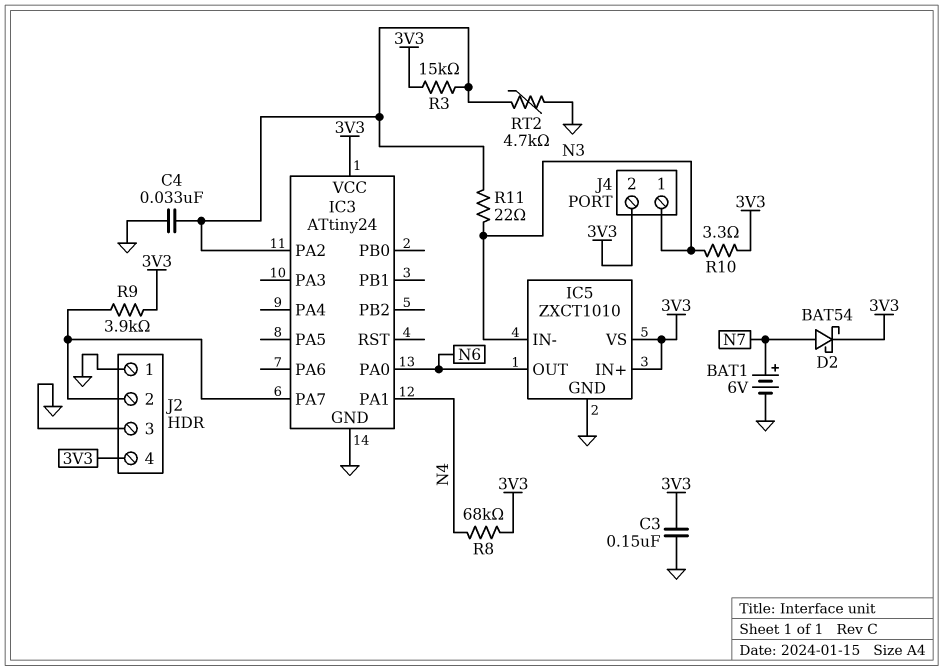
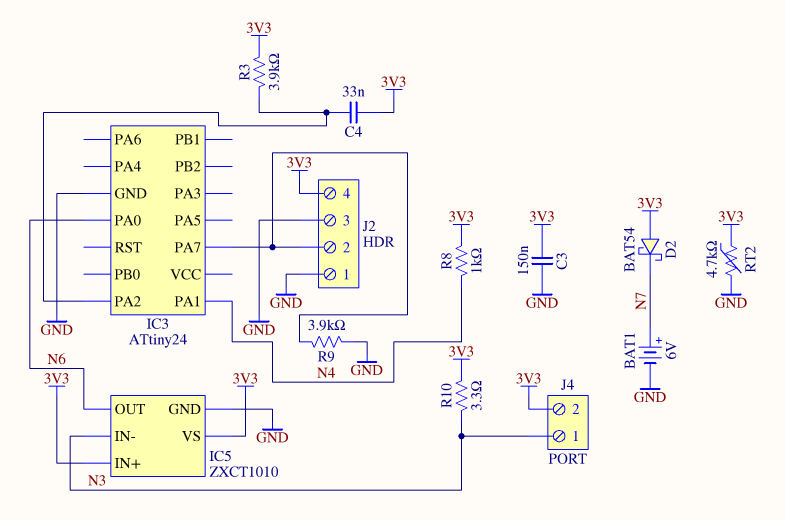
C4: 33nF (GND, IC3/PA2) -> 33nF (3V3, IC3/PA2)
D2: schottky BAT54 (A N7, K 3V3) -> schottky BAT54 (A 3V3, K N7)
IC3 pin VCC: 3V3 -> none
R3: 15k (3V3, IC3/PA2) -> 3.9k (3V3, IC3/PA2)
R8: 68k (3V3, N4) -> 1k (3V3, N4)
R9: 3.9k (3V3, IC3/PA7) -> 3.9k (GND, IC3/PA7)
R11: 22 (IC3/PA2, N3) -> none
RT2: 4.7k (GND, IC3/PA2) -> 4.7k (3V3, GND)

